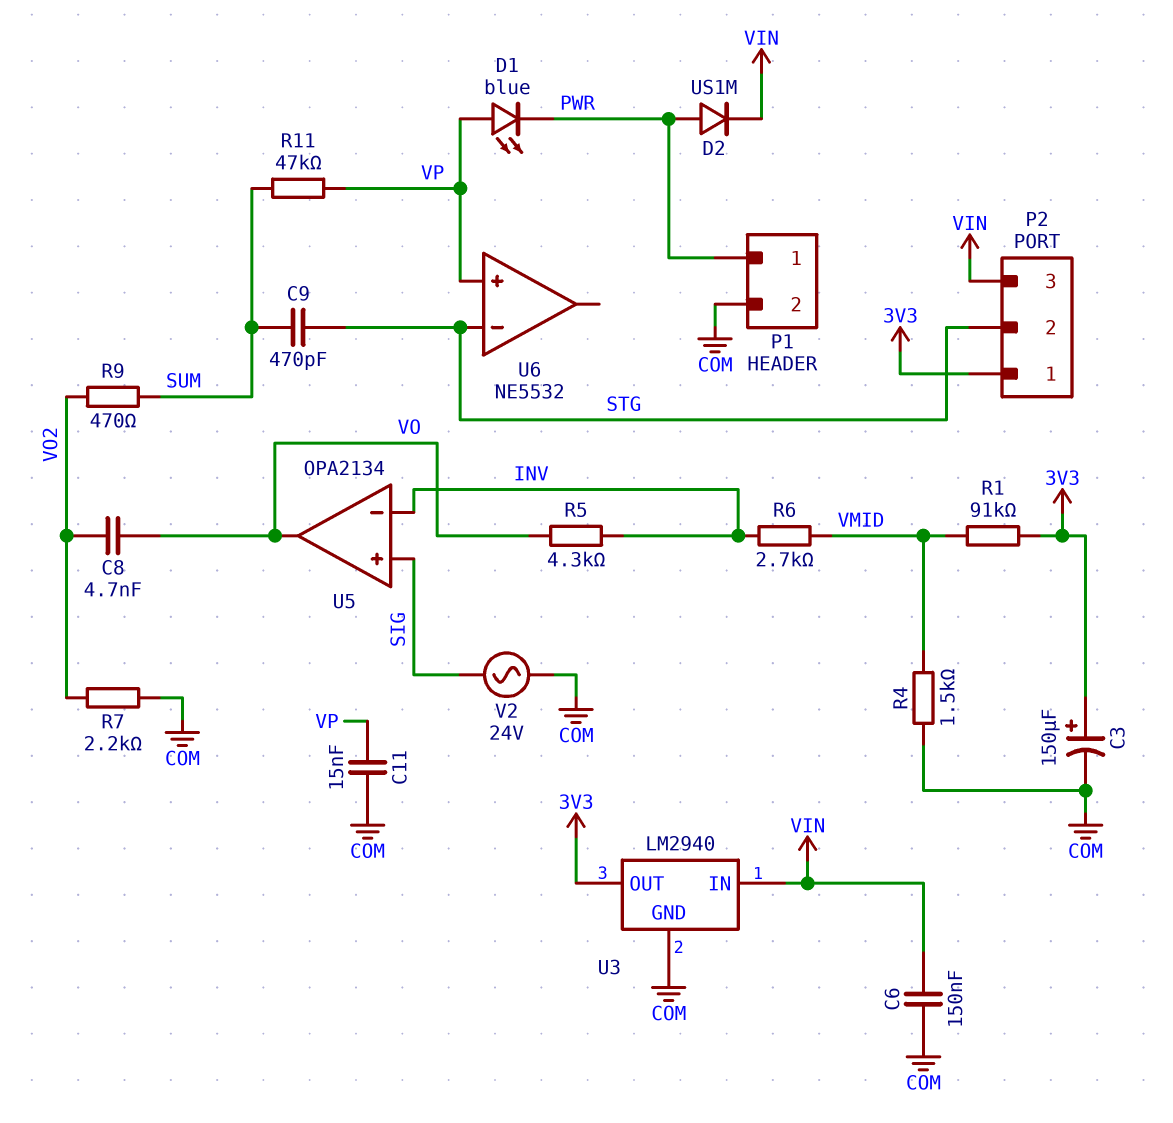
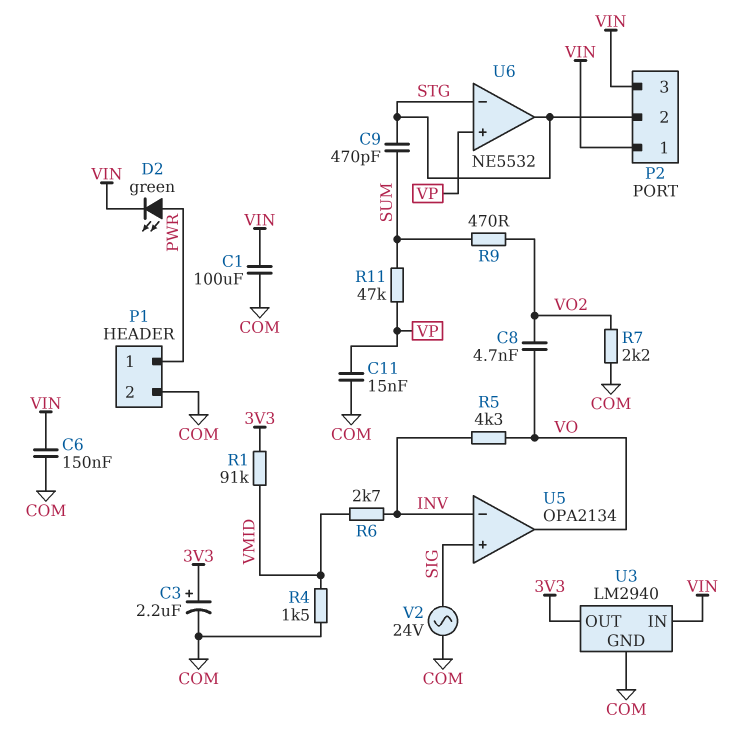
C1: none -> 100uF (COM, VIN)
C3: 150uF (plus 3V3, minus COM) -> 2.2uF (plus 3V3, minus COM)
D1: LED blue (A VP, K PWR) -> none
D2: diode US1M (A PWR, K VIN) -> LED green (A PWR, K VIN)
P2 pin 1: 3V3 -> VIN
U6 pin out: none -> STG

